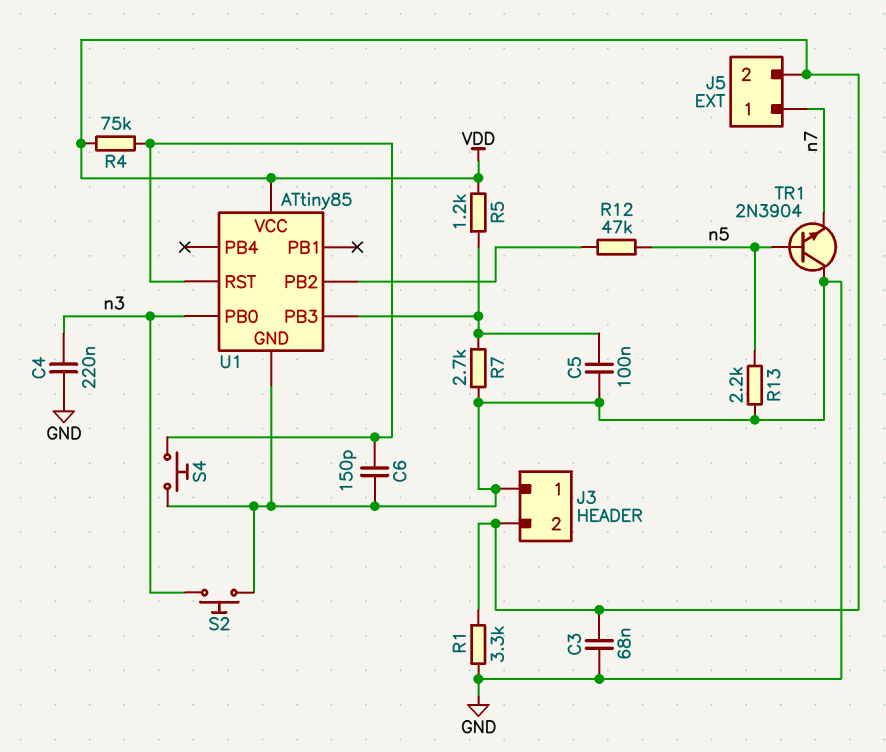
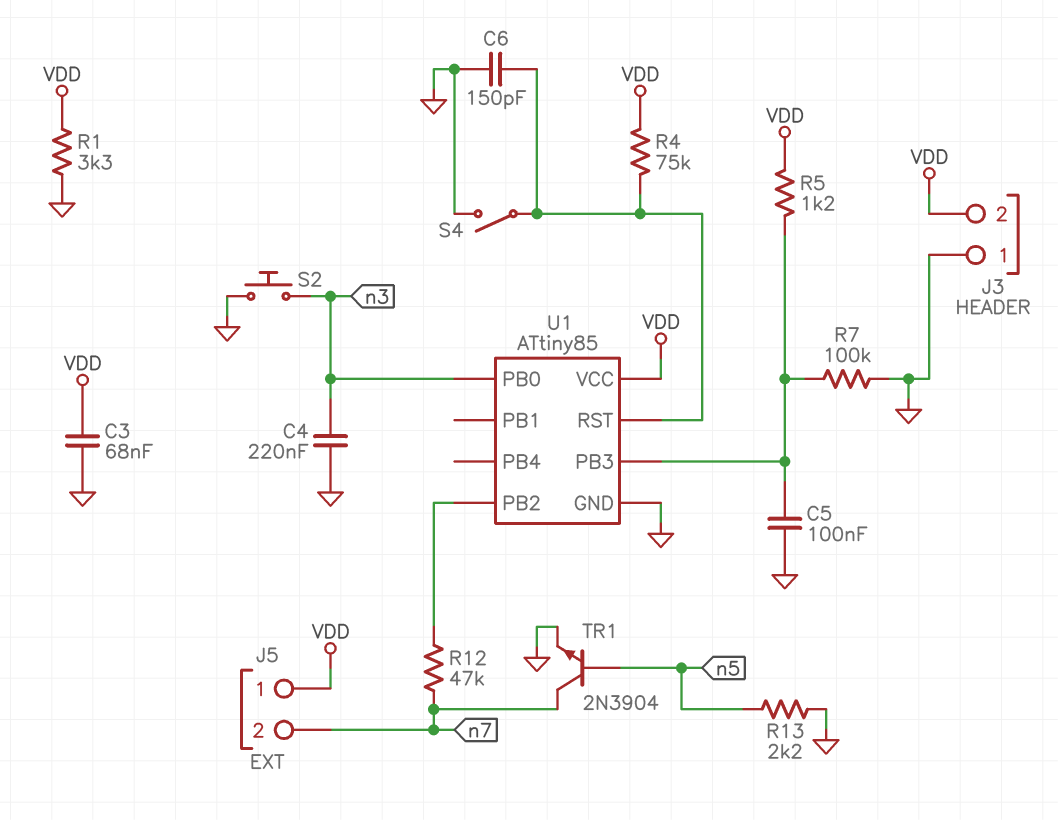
J5 pin 1: n7 -> VDD
J5 pin 2: VDD -> n7
R7: 2.7k (GND, U1/PB3) -> 100k (GND, U1/PB3)
R12: 47k (U1/PB2, n5) -> 47k (U1/PB2, n7)
S4: button (GND, U1/RST) -> switch (GND, U1/RST)
TR1: NPN 2N3904 (B n5, C GND, E n7) -> NPN 2N3904 (B n5, C n7, E GND)

